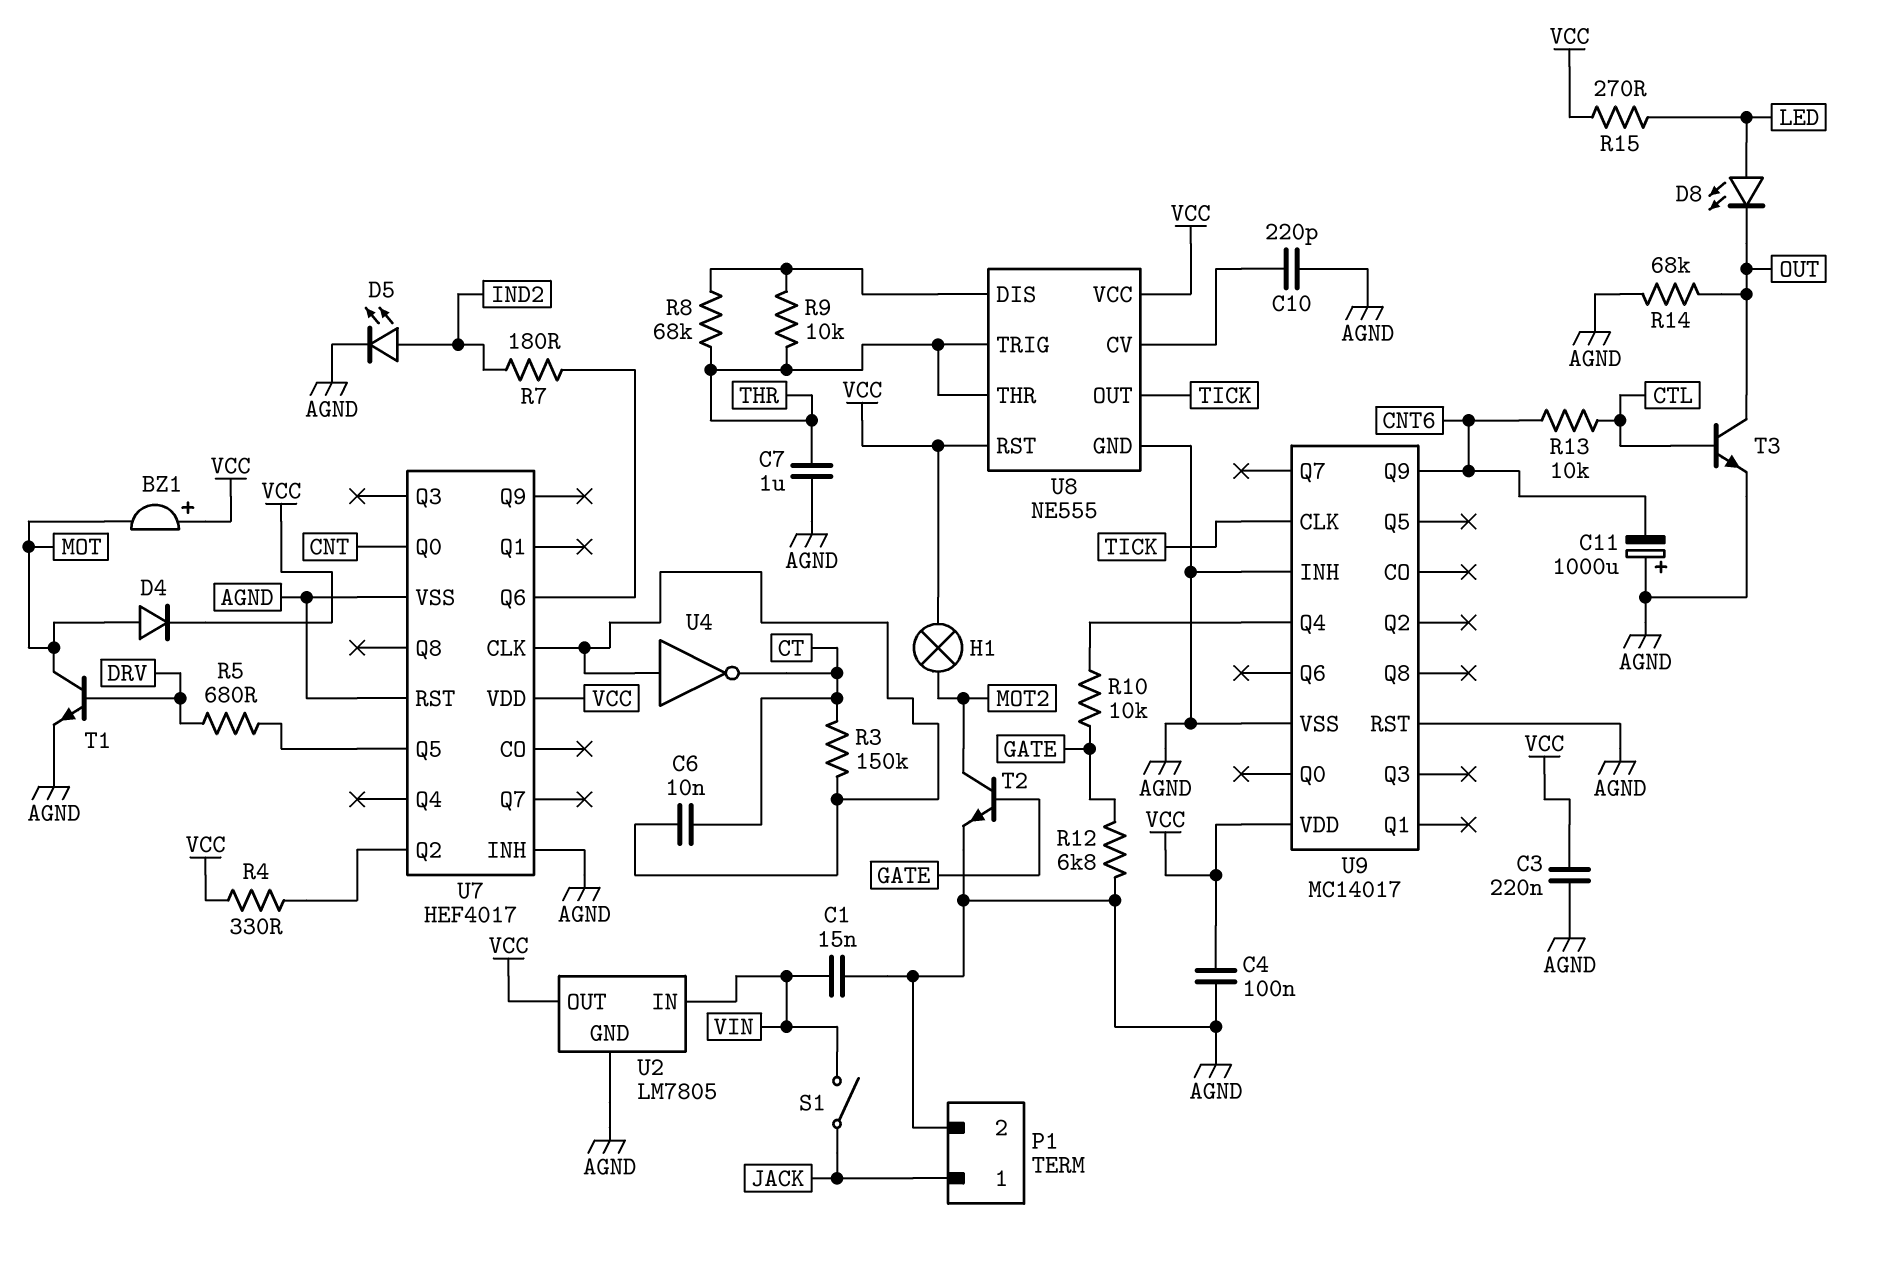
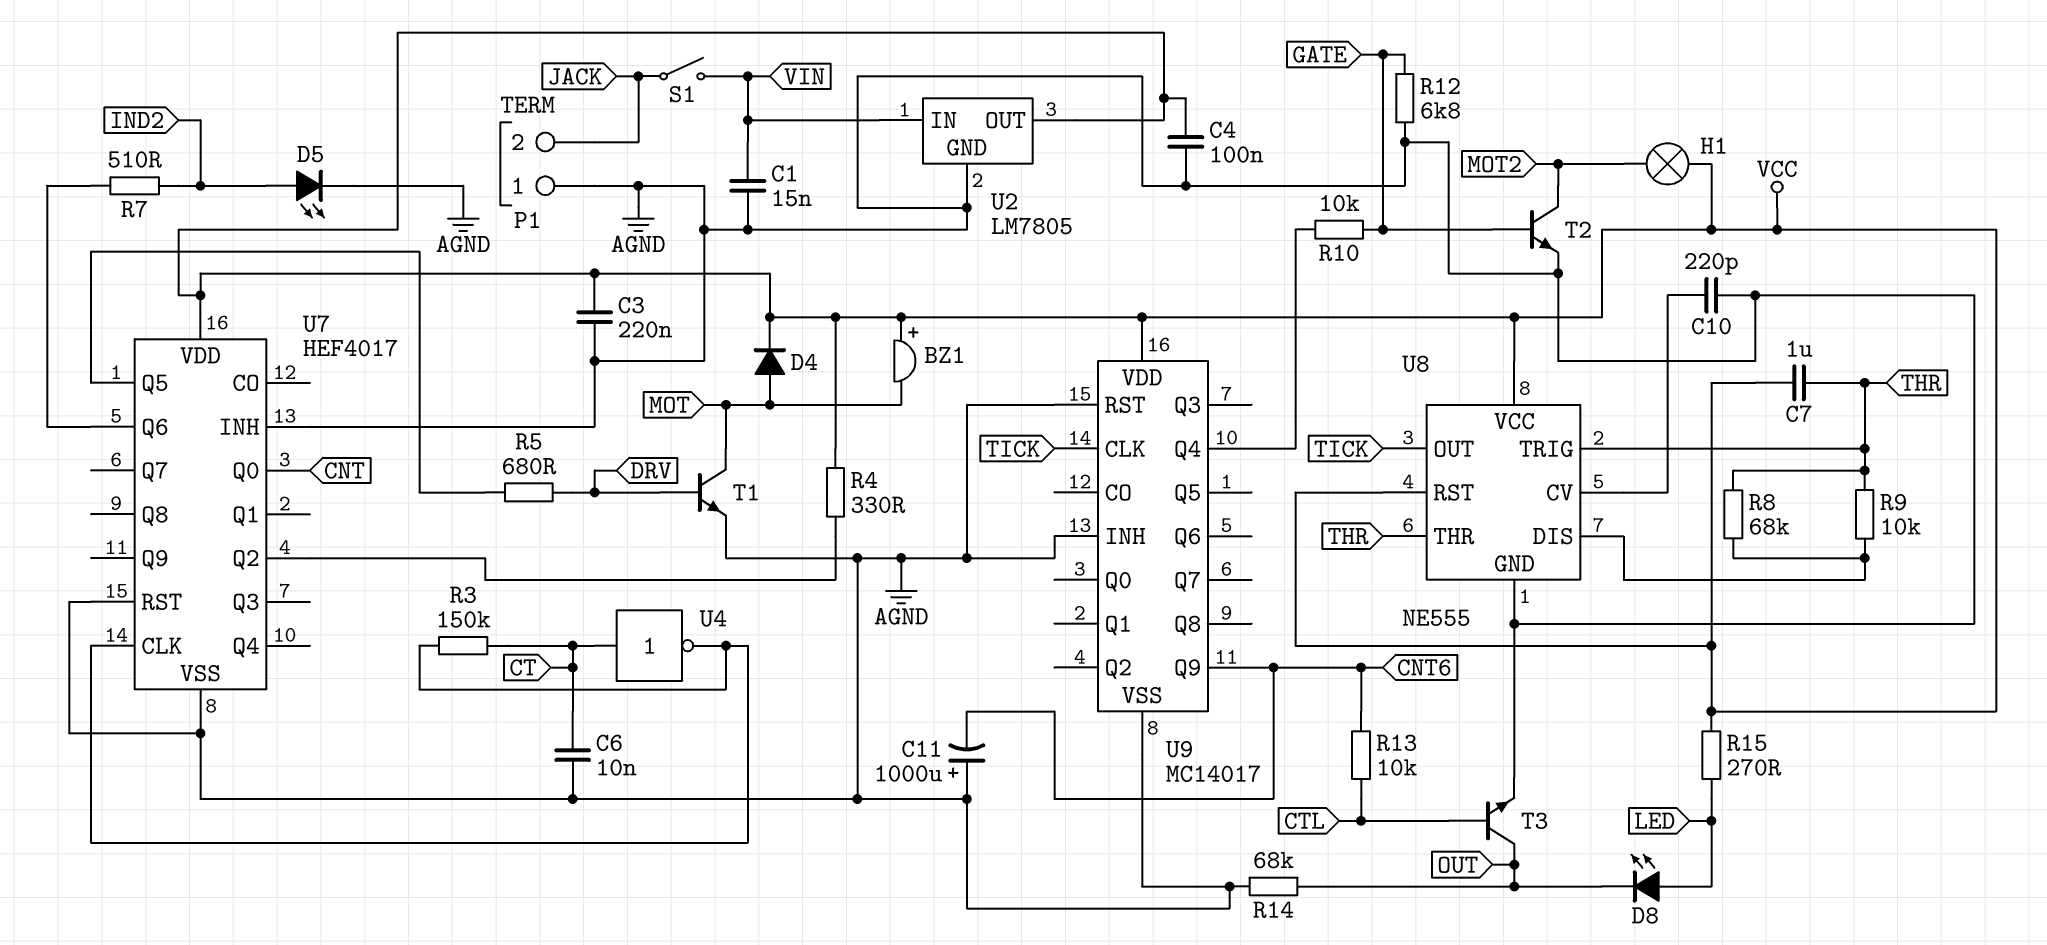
C6: 10nF (CT, U7/CLK) -> 10nF (AGND, CT)
C7: 1uF (AGND, THR) -> 1uF (THR, VCC)
P1 pin 1: JACK -> AGND
P1 pin 2: AGND -> JACK
R7: 180 (IND2, U7/Q6) -> 510 (IND2, U7/Q6)
U4: NOT (in U7/CLK, out CT) -> NOT (in CT, out U7/CLK)

